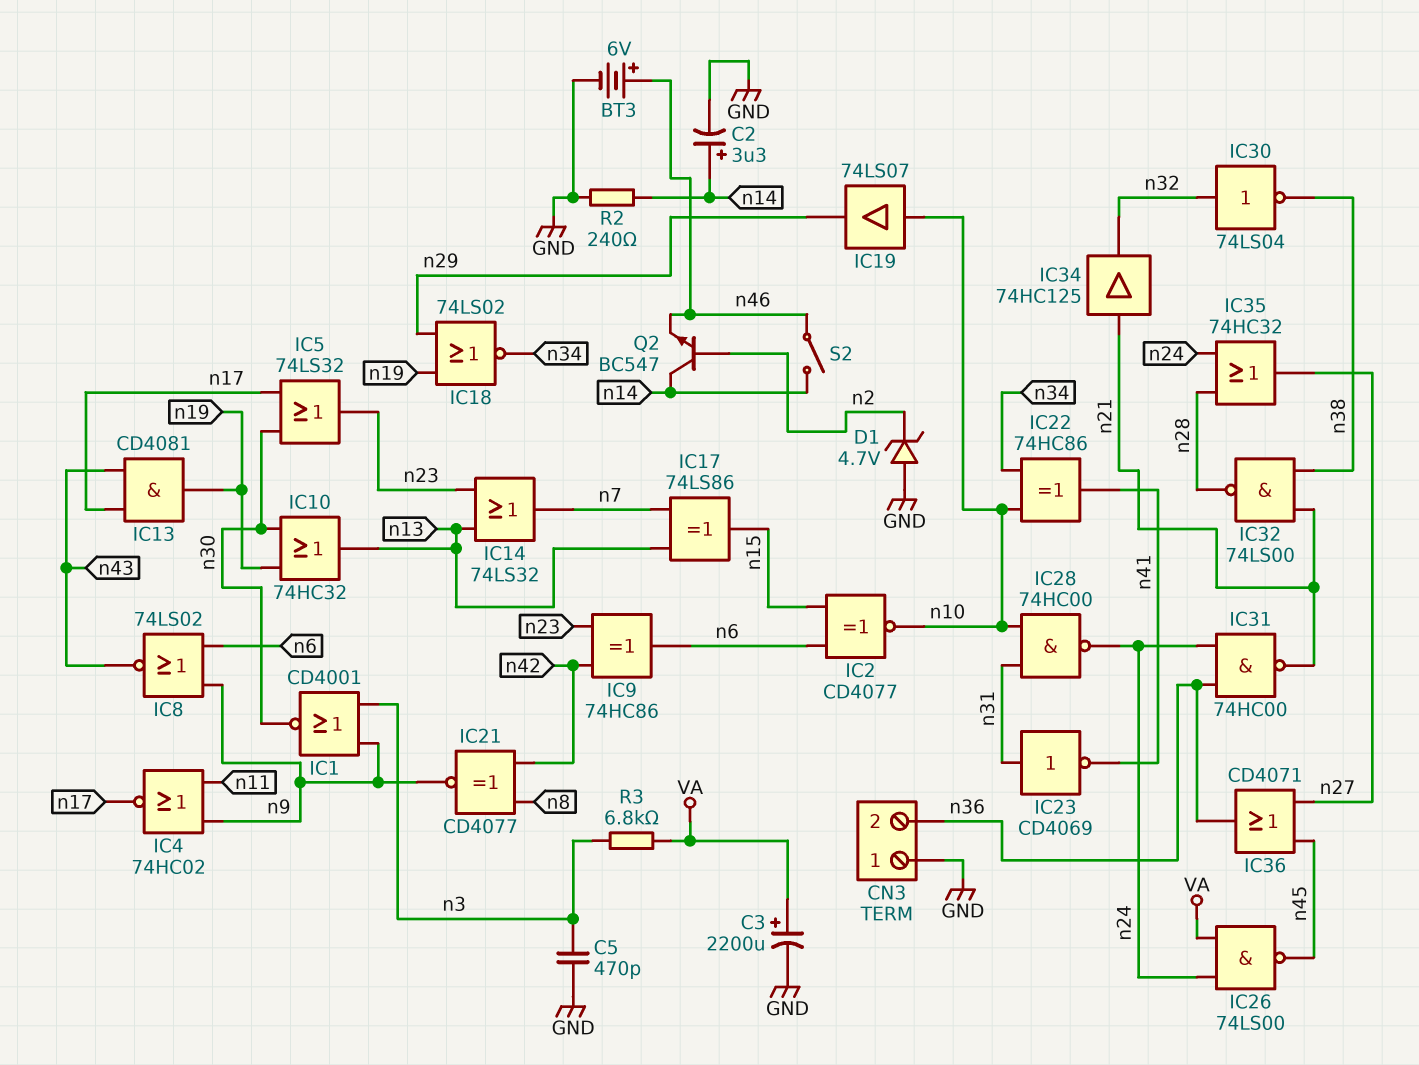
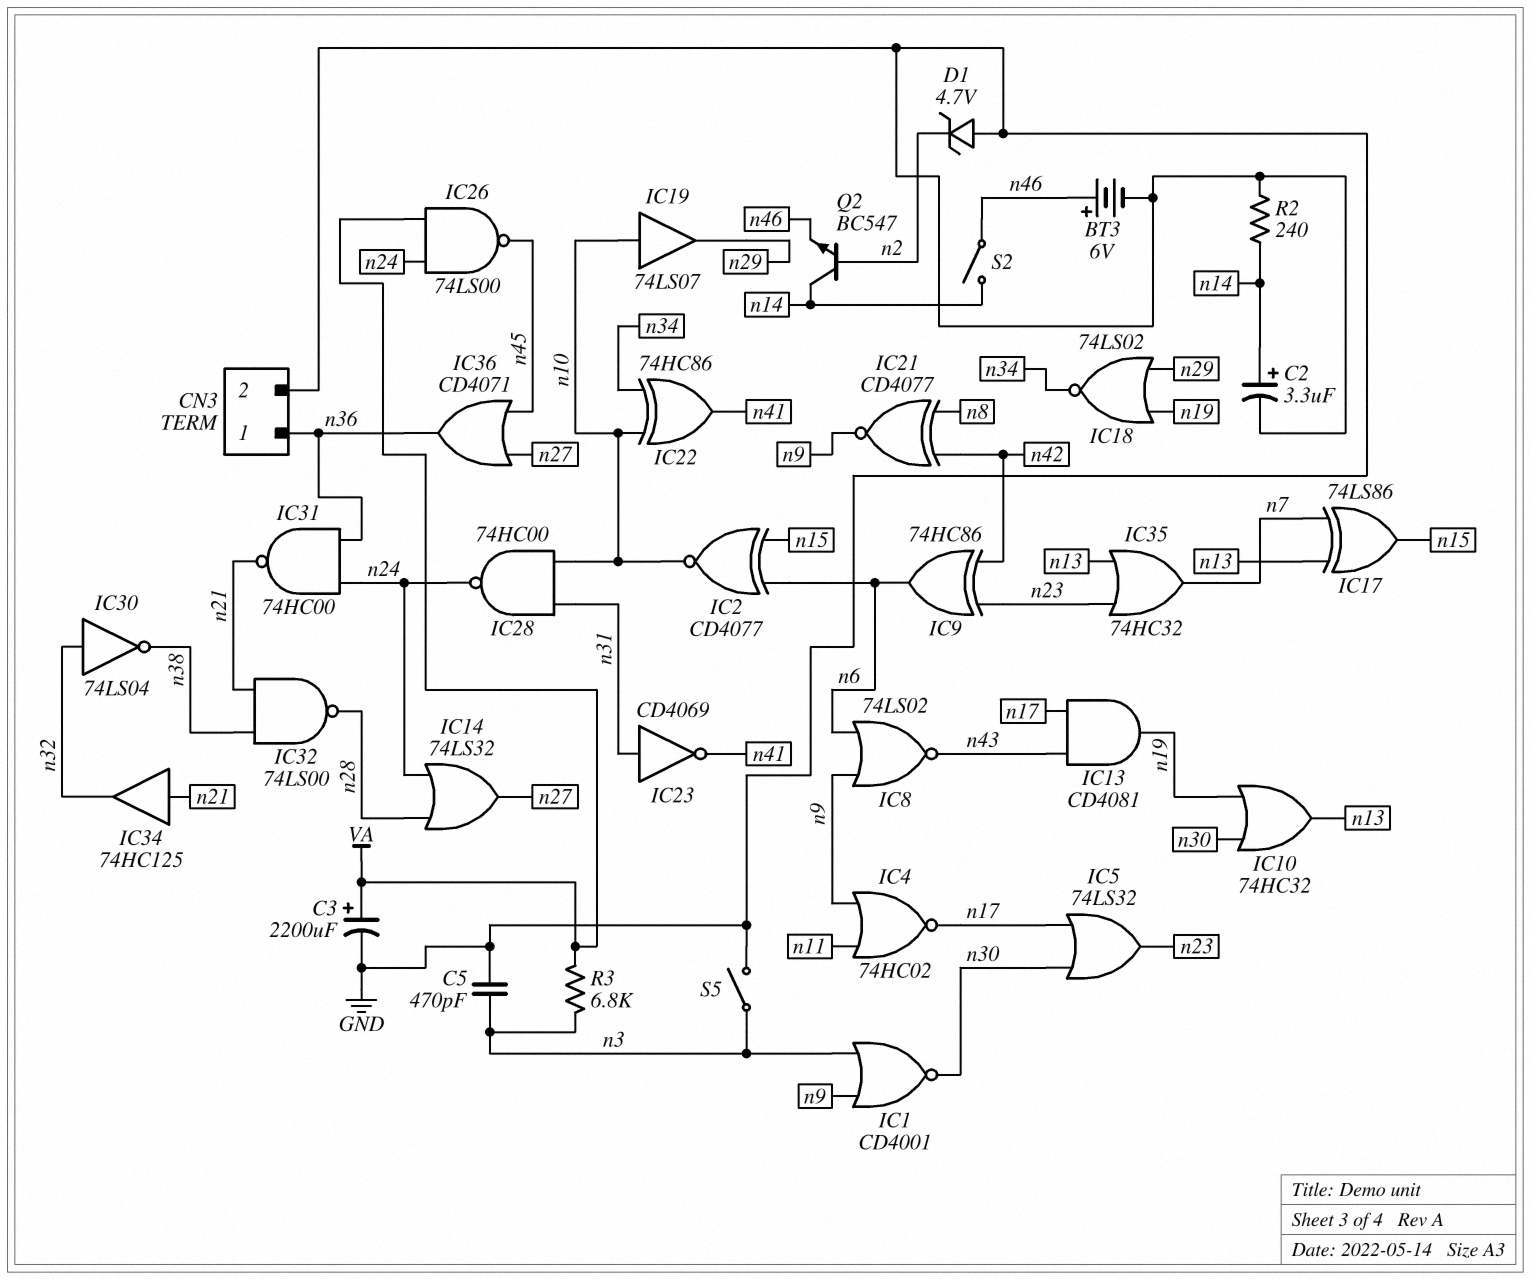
CN3 pin 1: GND -> n36
CN3 pin 2: n36 -> GND
IC14: OR 74LS32 (in n13, in n23, out n7) -> OR 74LS32 (in n24, in n28, out n27)
IC35: OR 74HC32 (in n24, in n28, out n27) -> OR 74HC32 (in n13, in n23, out n7)
S5: none -> switch (GND, n3)

